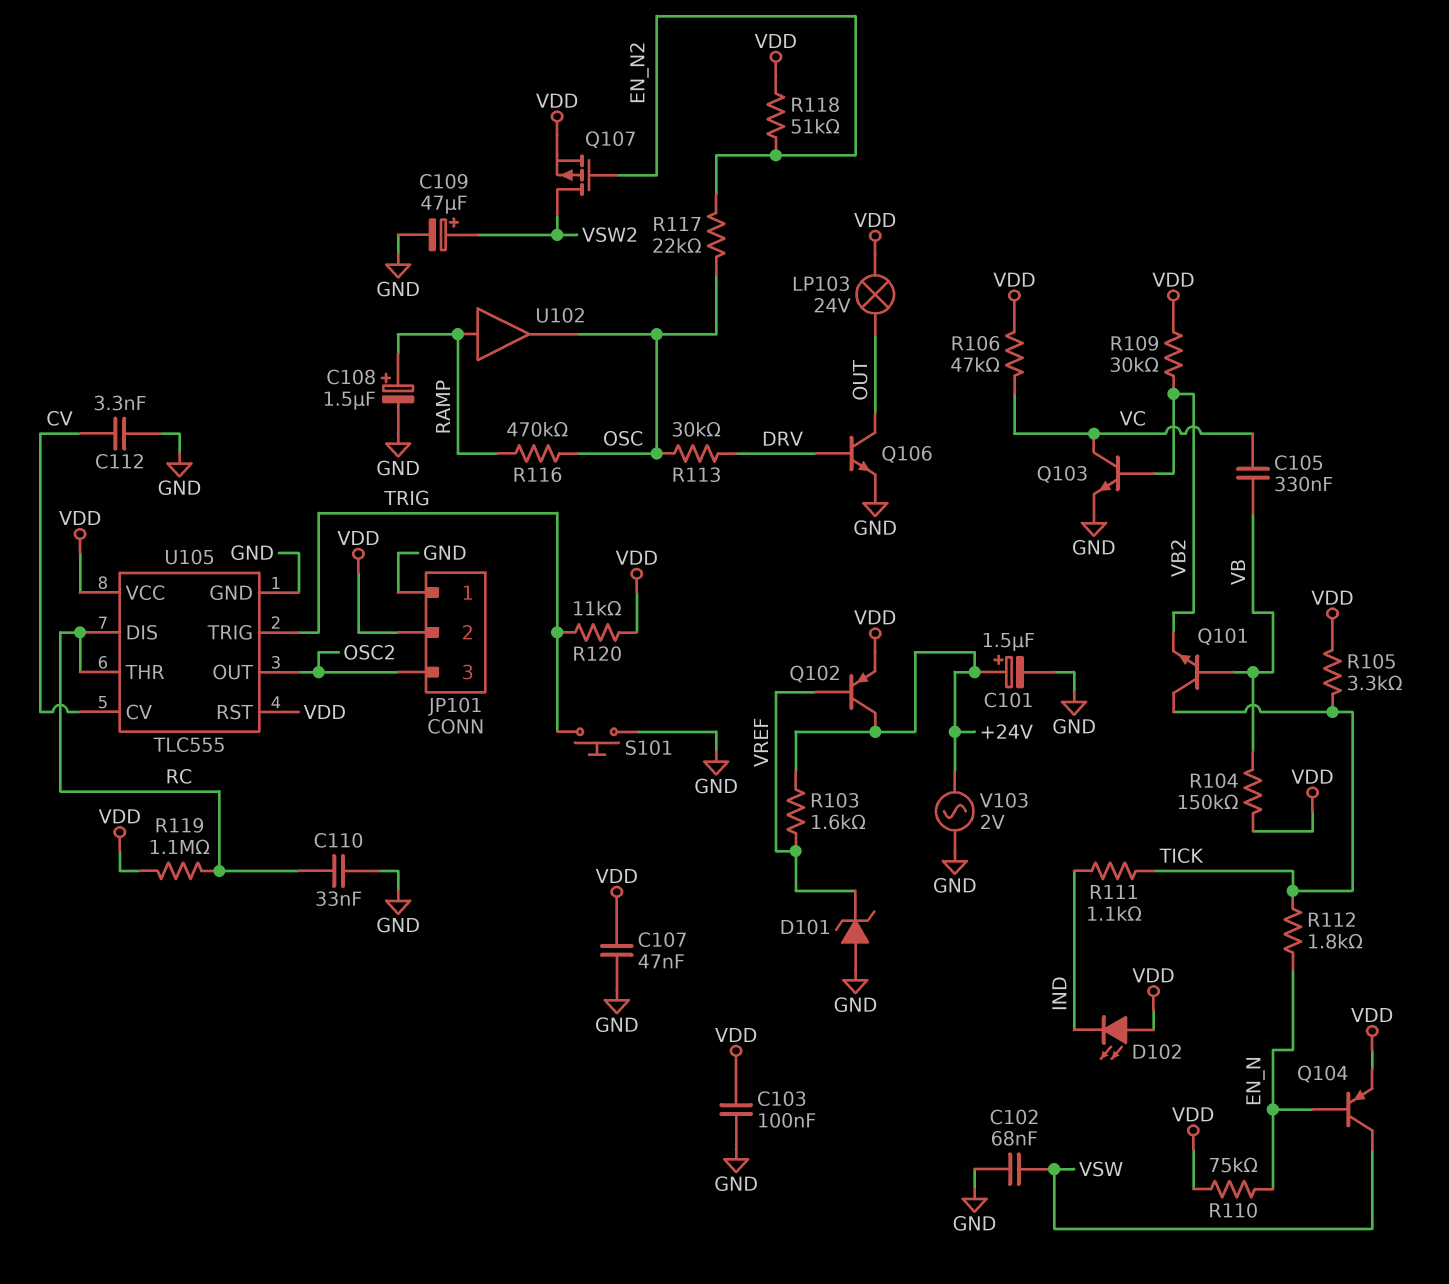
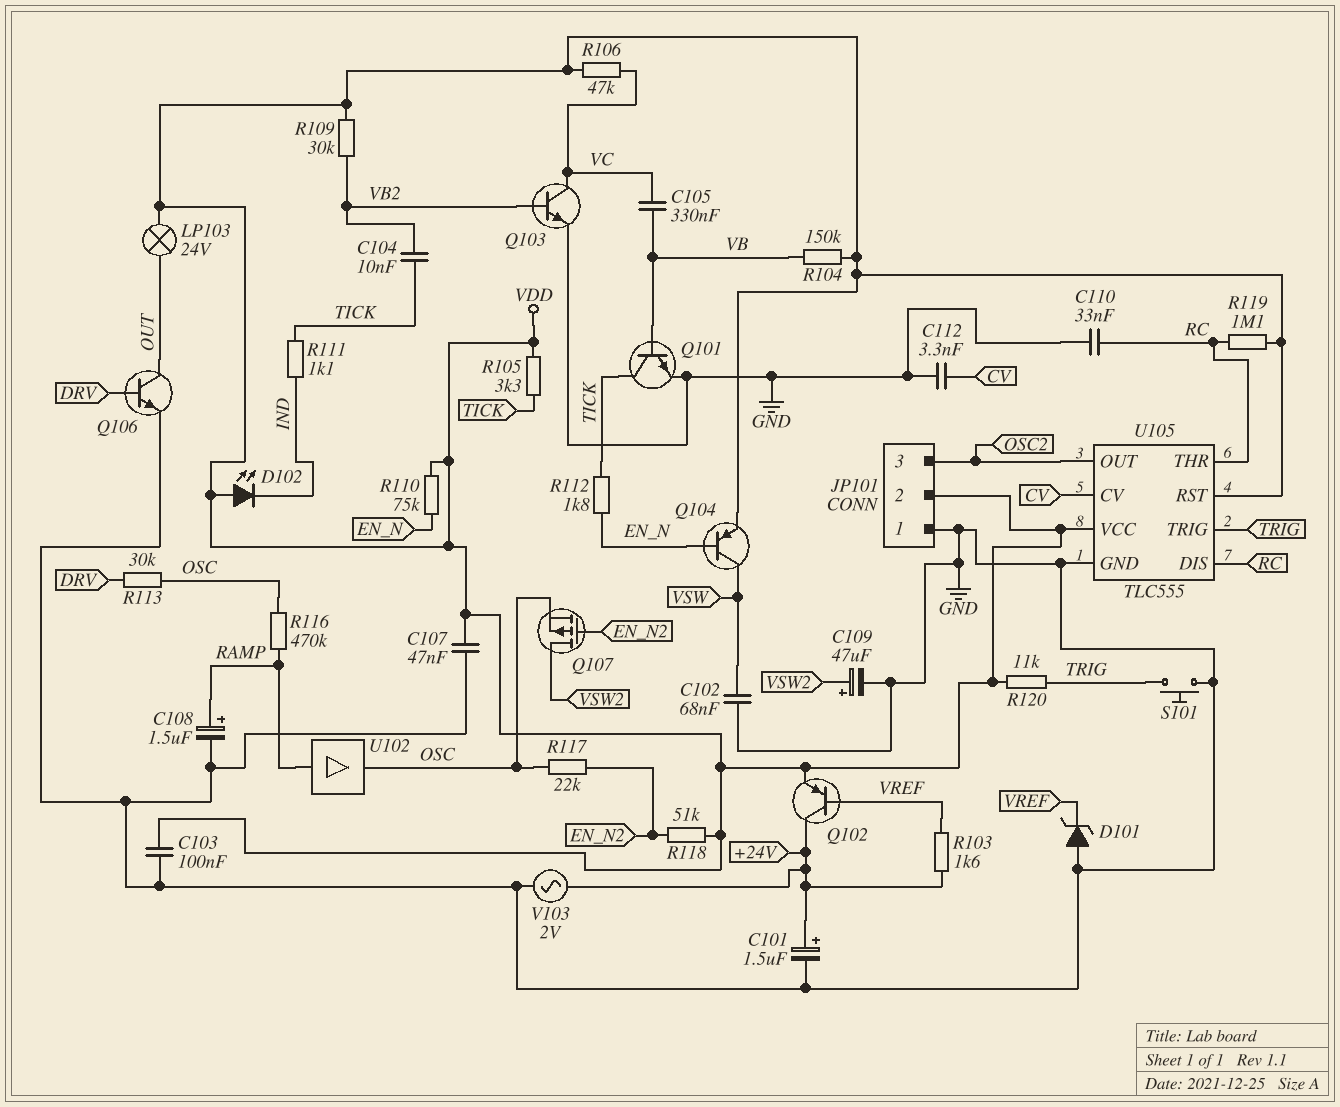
C104: none -> 10nF (TICK, VB2)
Q101: NPN (B VB, C TICK, E VB2) -> NPN (B VB, C TICK, E GND)
Q107: PMOS (G EN_N2, D VSW2, S VDD) -> PMOS (G EN_N2, D VSW2, S OSC)

